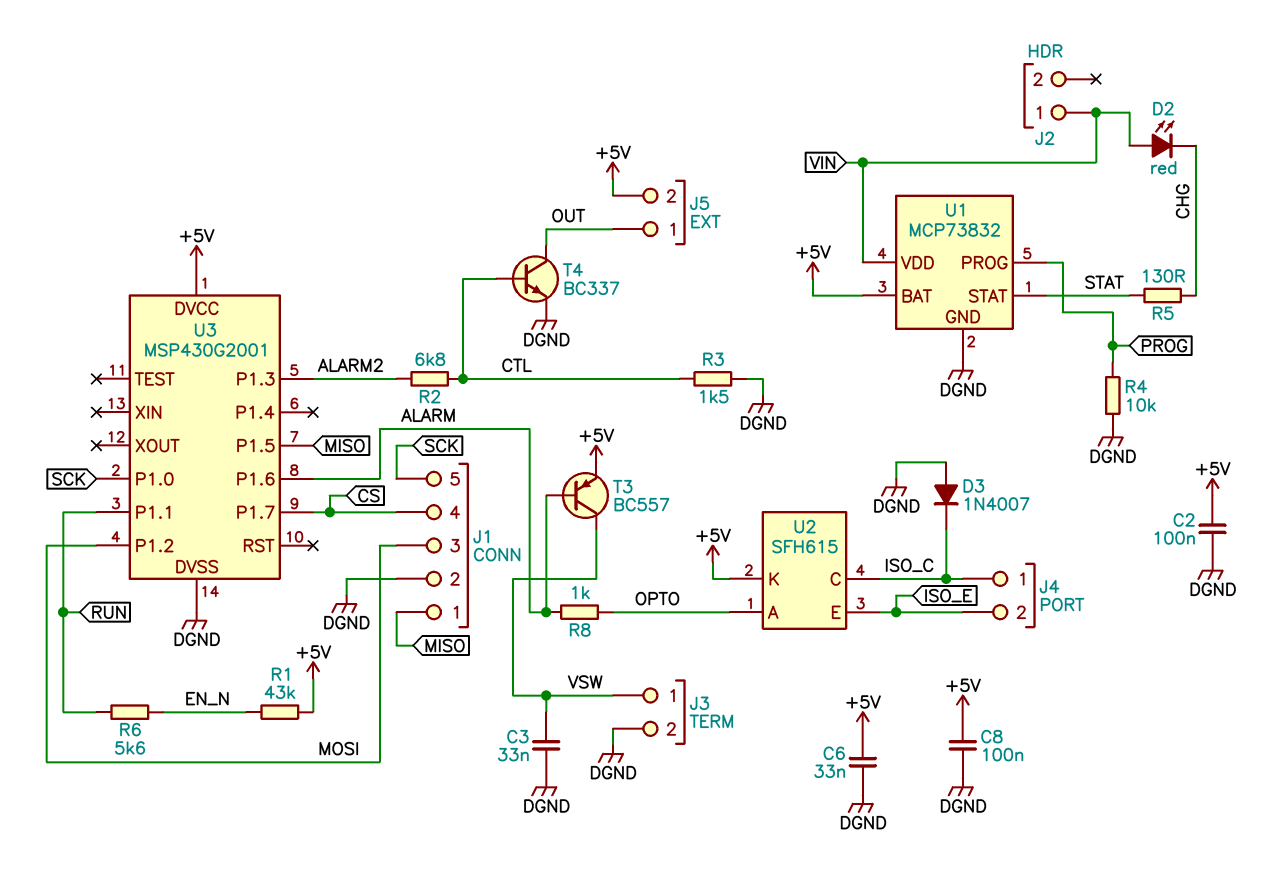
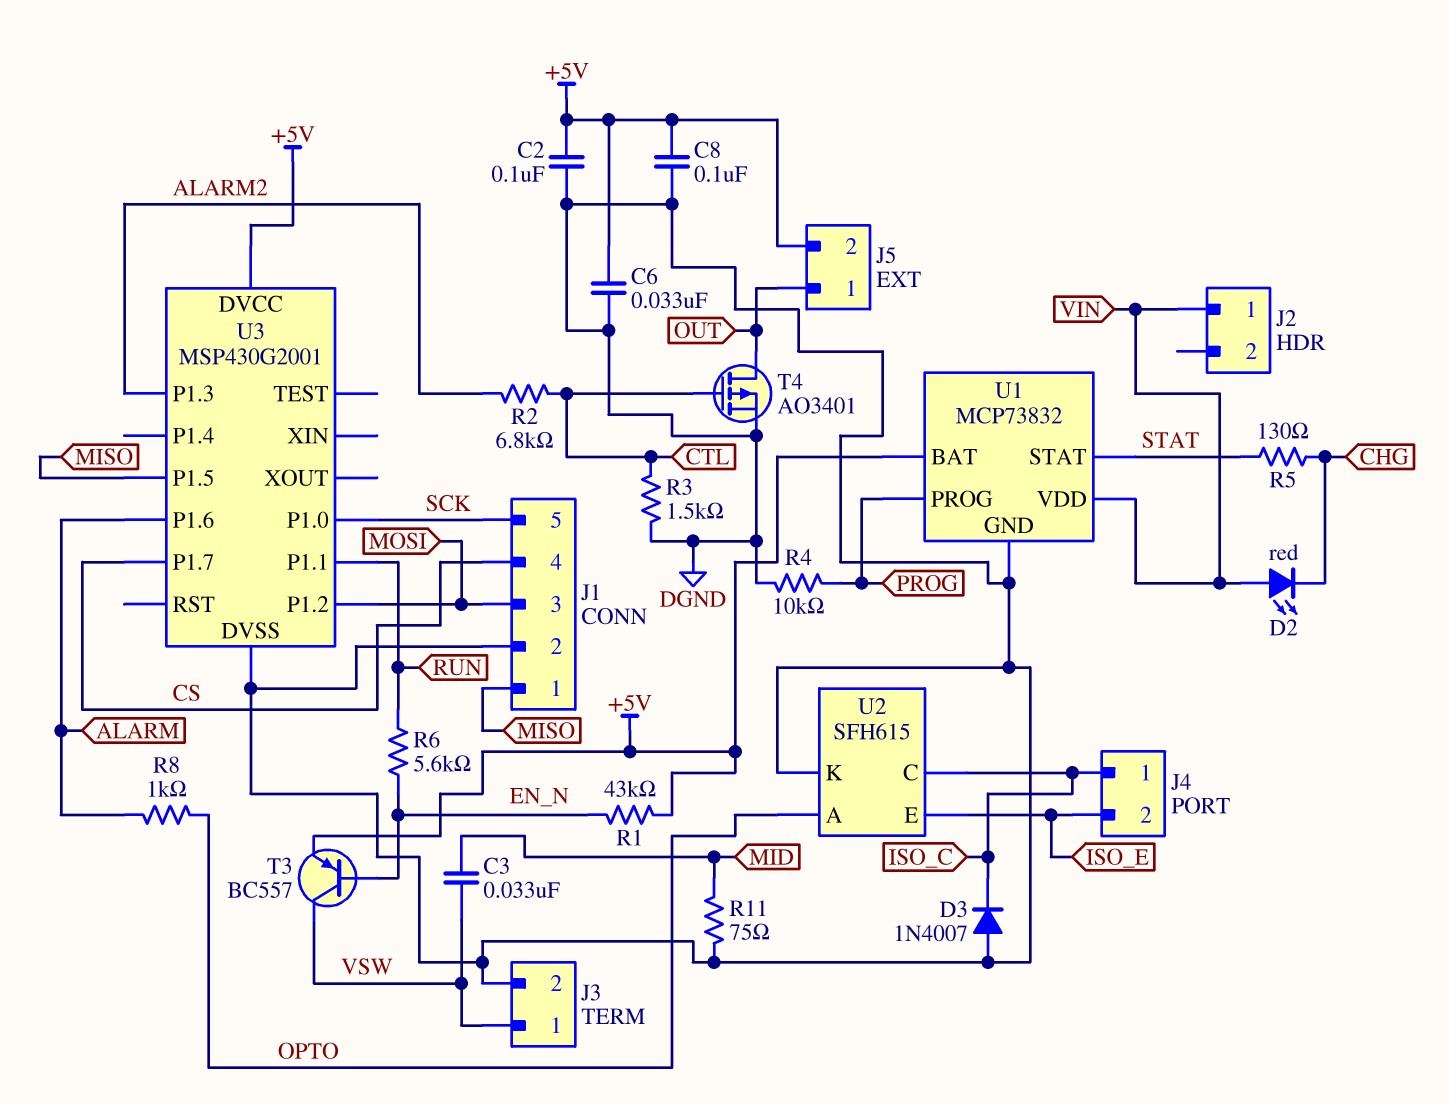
C3: 33nF (DGND, VSW) -> 33nF (MID, VSW)
R11: none -> 75 (DGND, MID)
T3: PNP BC557 (B ALARM, C VSW, E +5V) -> PNP BC557 (B EN_N, C VSW, E +5V)
T4: NPN BC337 (B CTL, C OUT, E DGND) -> PMOS AO3401 (G CTL, D OUT, S DGND)
U2 pin K: +5V -> DGND

